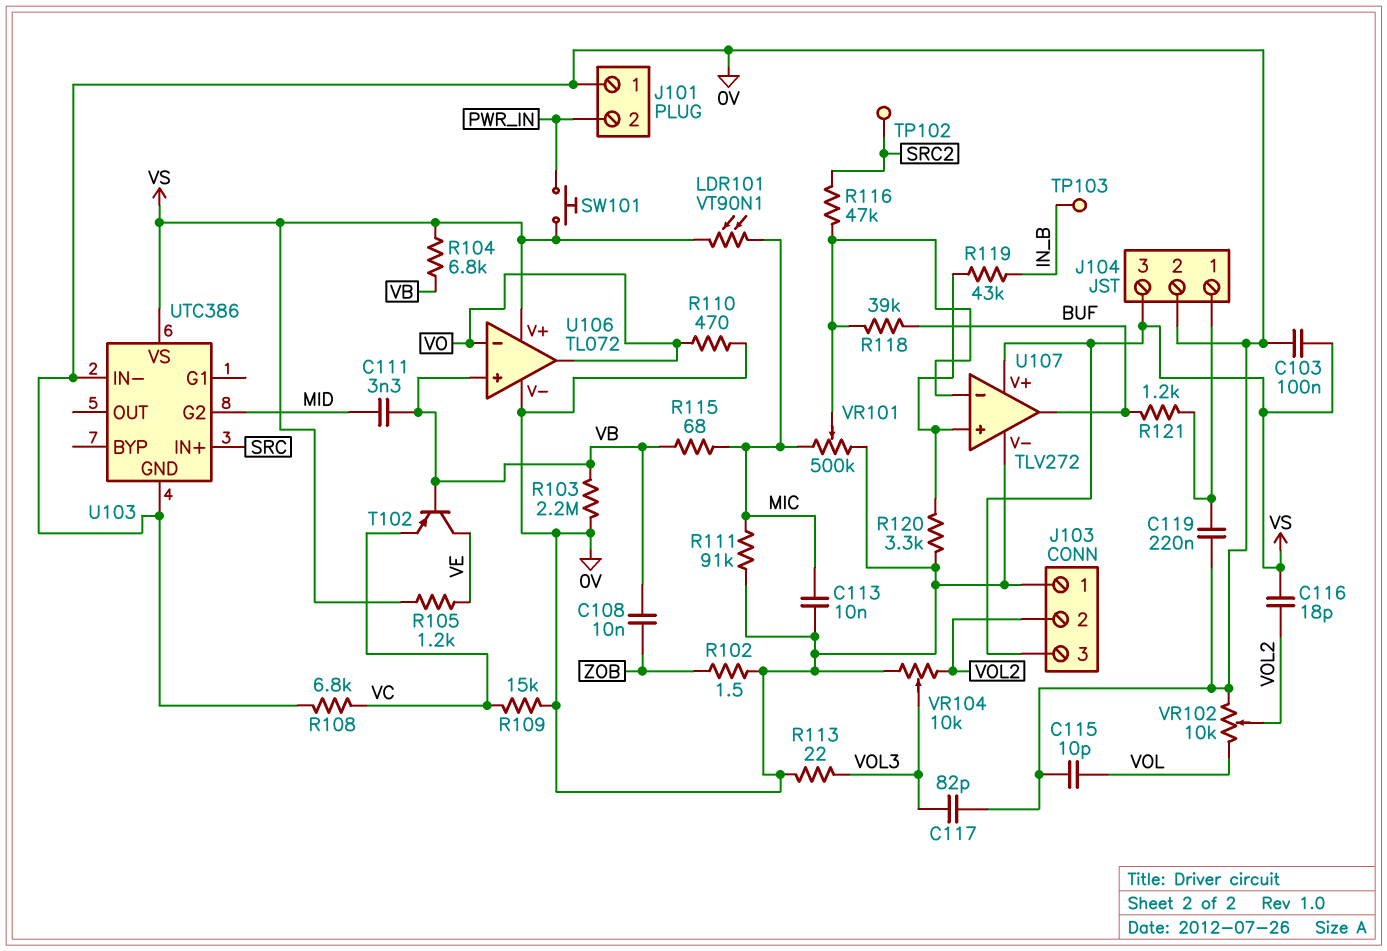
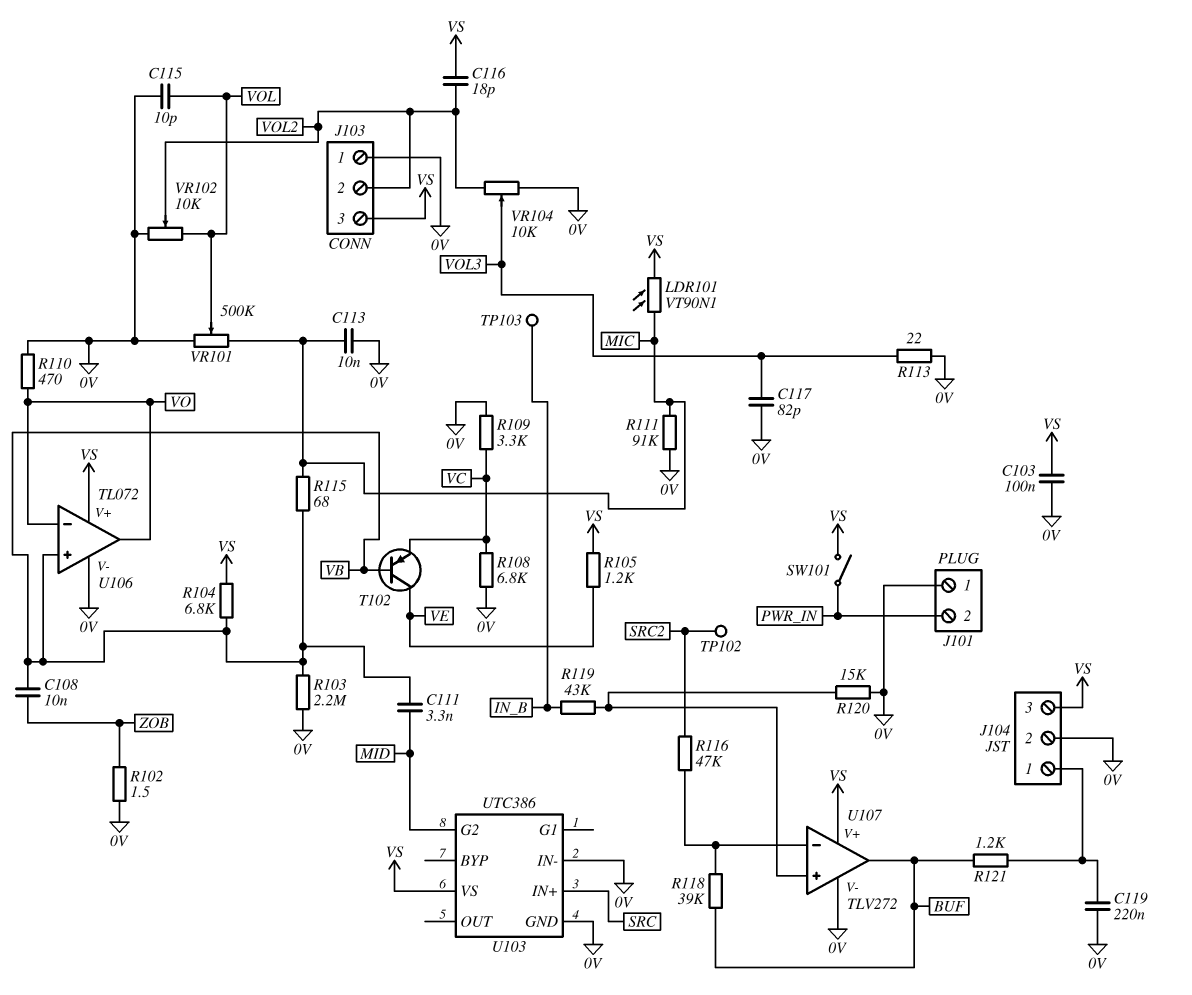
R109: 15k (0V, VC) -> 3.3k (0V, VC)
R120: 3.3k (0V, U107/in+) -> 15k (0V, U107/in+)
SW101: button (PWR_IN, VS) -> switch (PWR_IN, VS)
VR101: 500k (0V, MIC, wiper U107/in-) -> 500k (0V, MIC, wiper VOL)

